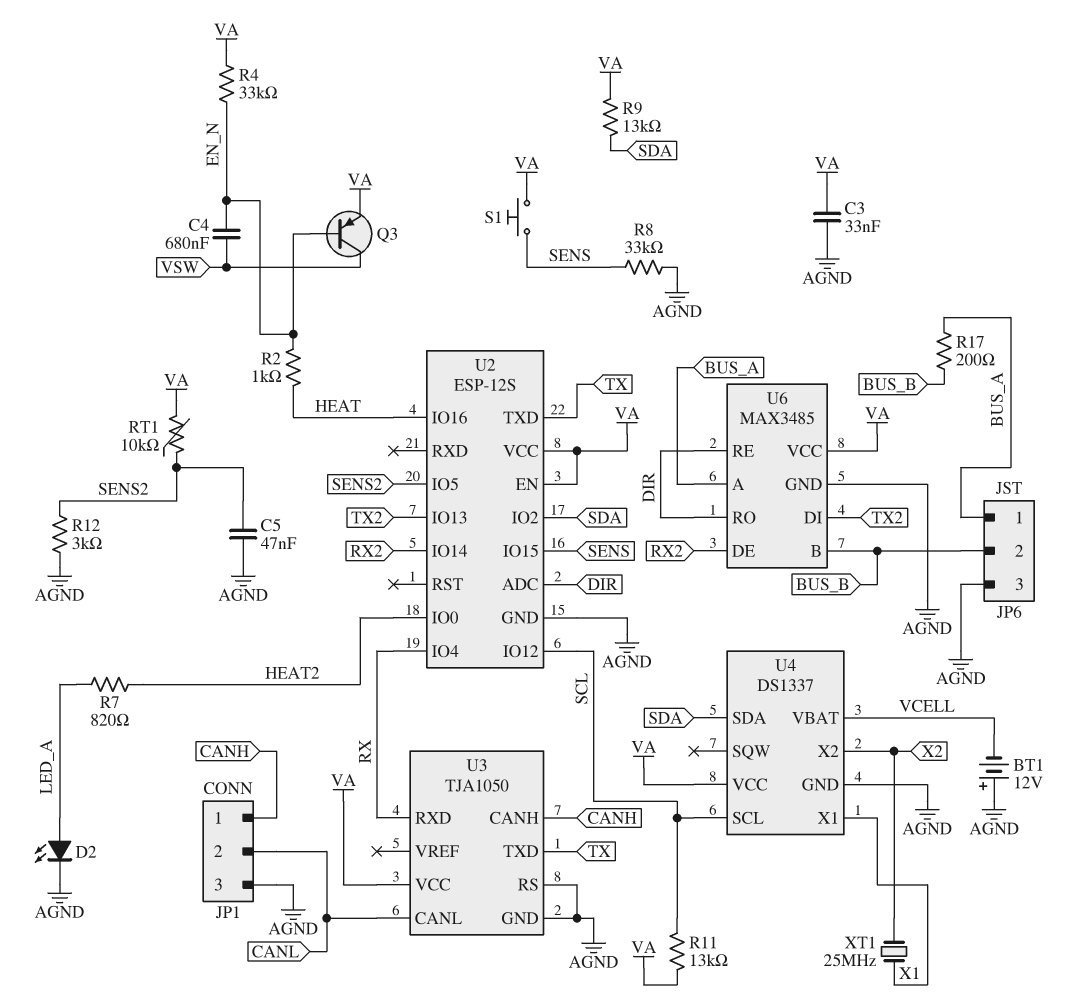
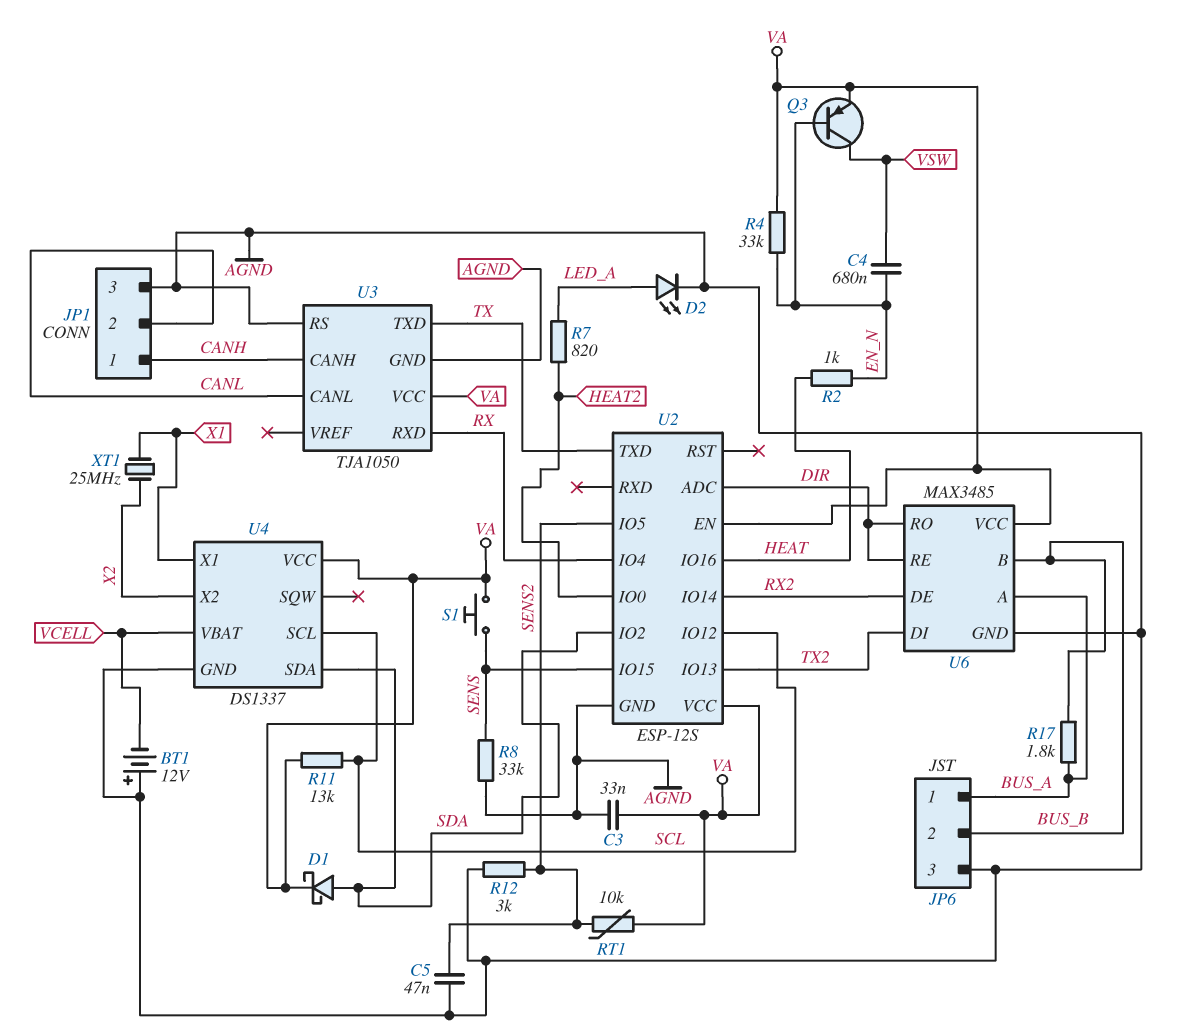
D1: none -> schottky (A SDA, K VA)
R9: 13k (SDA, VA) -> none
R17: 200 (BUS_A, BUS_B) -> 1.8k (BUS_A, BUS_B)

